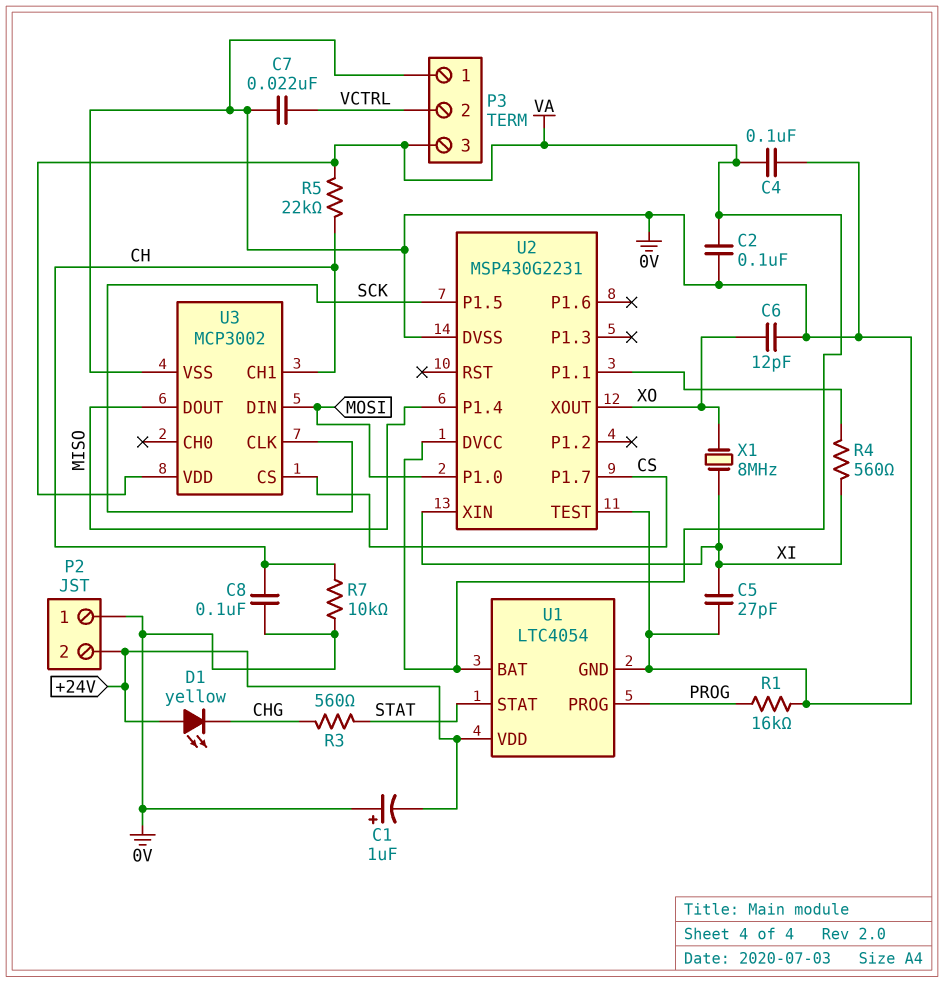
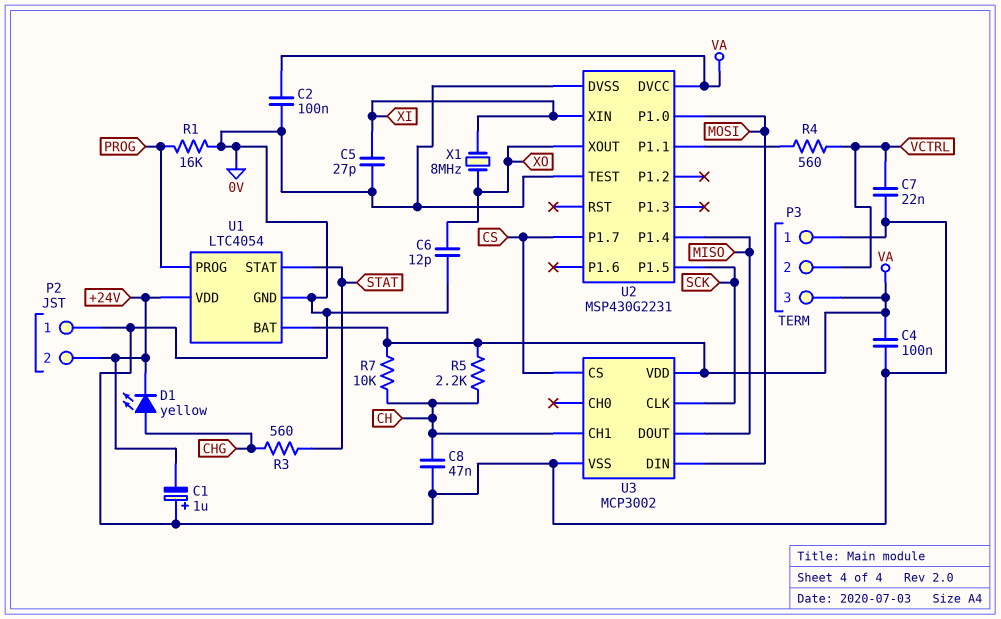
C8: 100nF (0V, CH) -> 47nF (0V, CH)
D1: LED yellow (A +24V, K CHG) -> LED yellow (A CHG, K +24V)
R4: 560 (U2/P1.1, XI) -> 560 (U2/P1.1, VCTRL)
R5: 22k (CH, VA) -> 2.2k (CH, VA)
R7: 10k (0V, CH) -> 10k (CH, VA)

